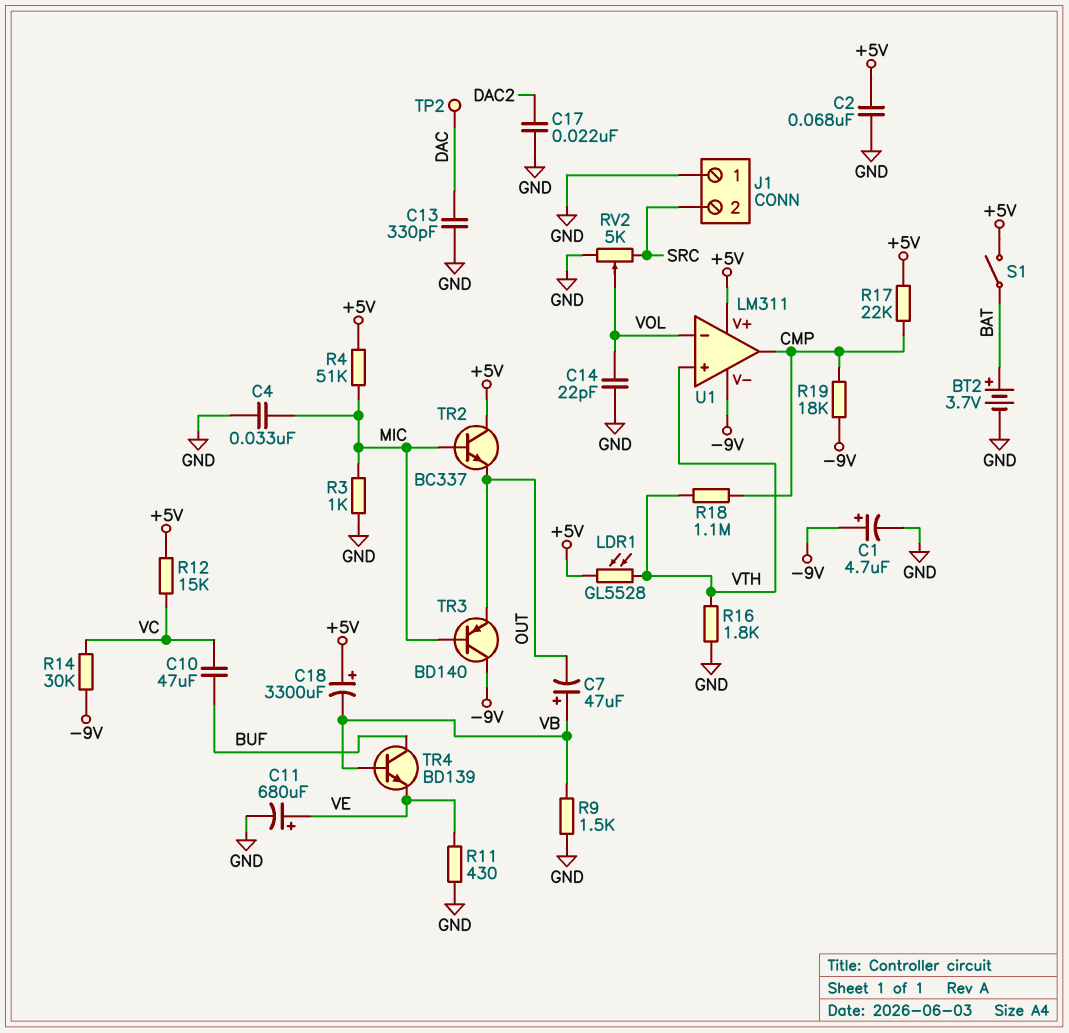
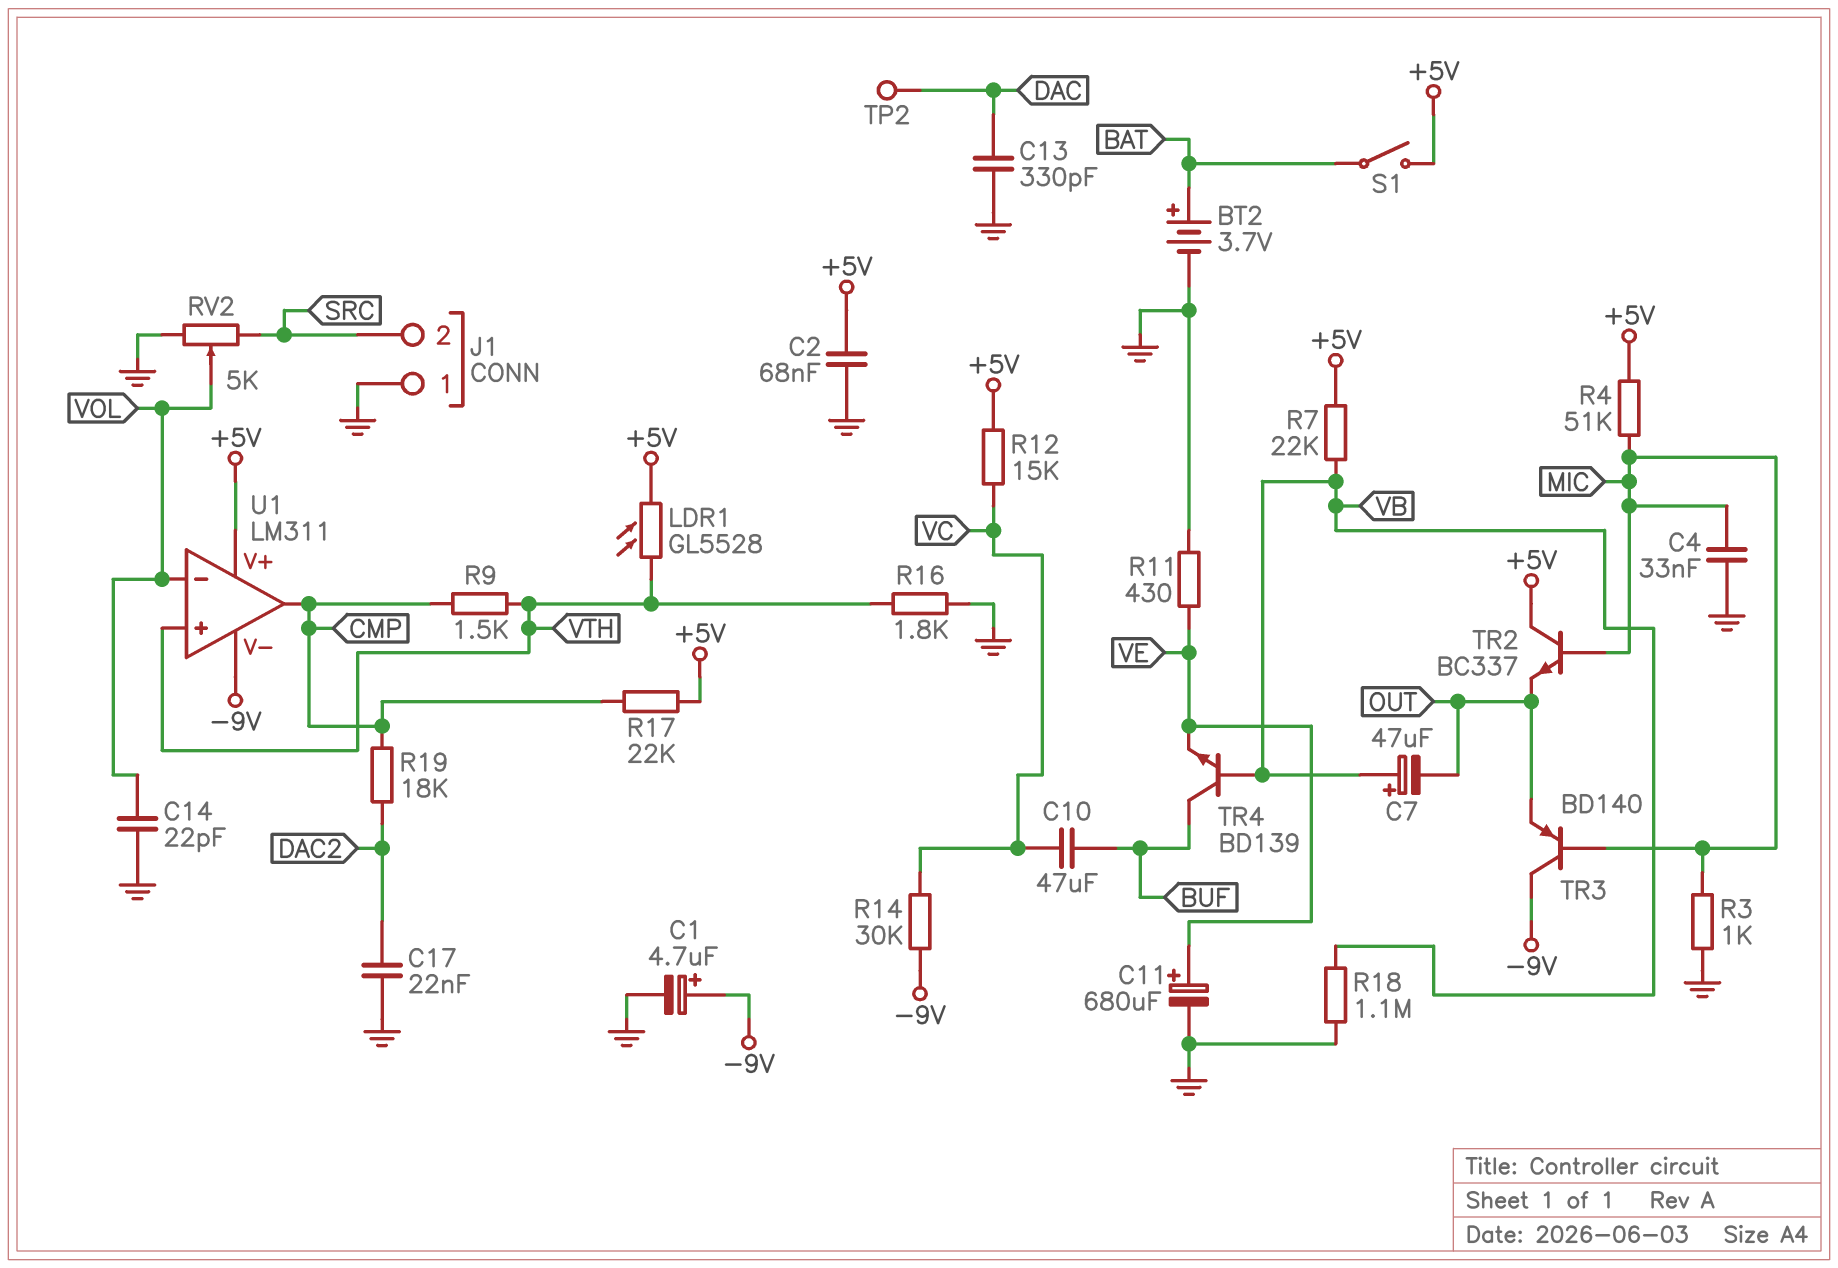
C18: 3300uF (plus +5V, minus VB) -> none
R7: none -> 22k (+5V, VB)
R9: 1.5k (GND, VB) -> 1.5k (CMP, VTH)
R18: 1.1M (CMP, VTH) -> 1.1M (GND, VB)
R19: 18k (-9V, CMP) -> 18k (CMP, DAC2)

